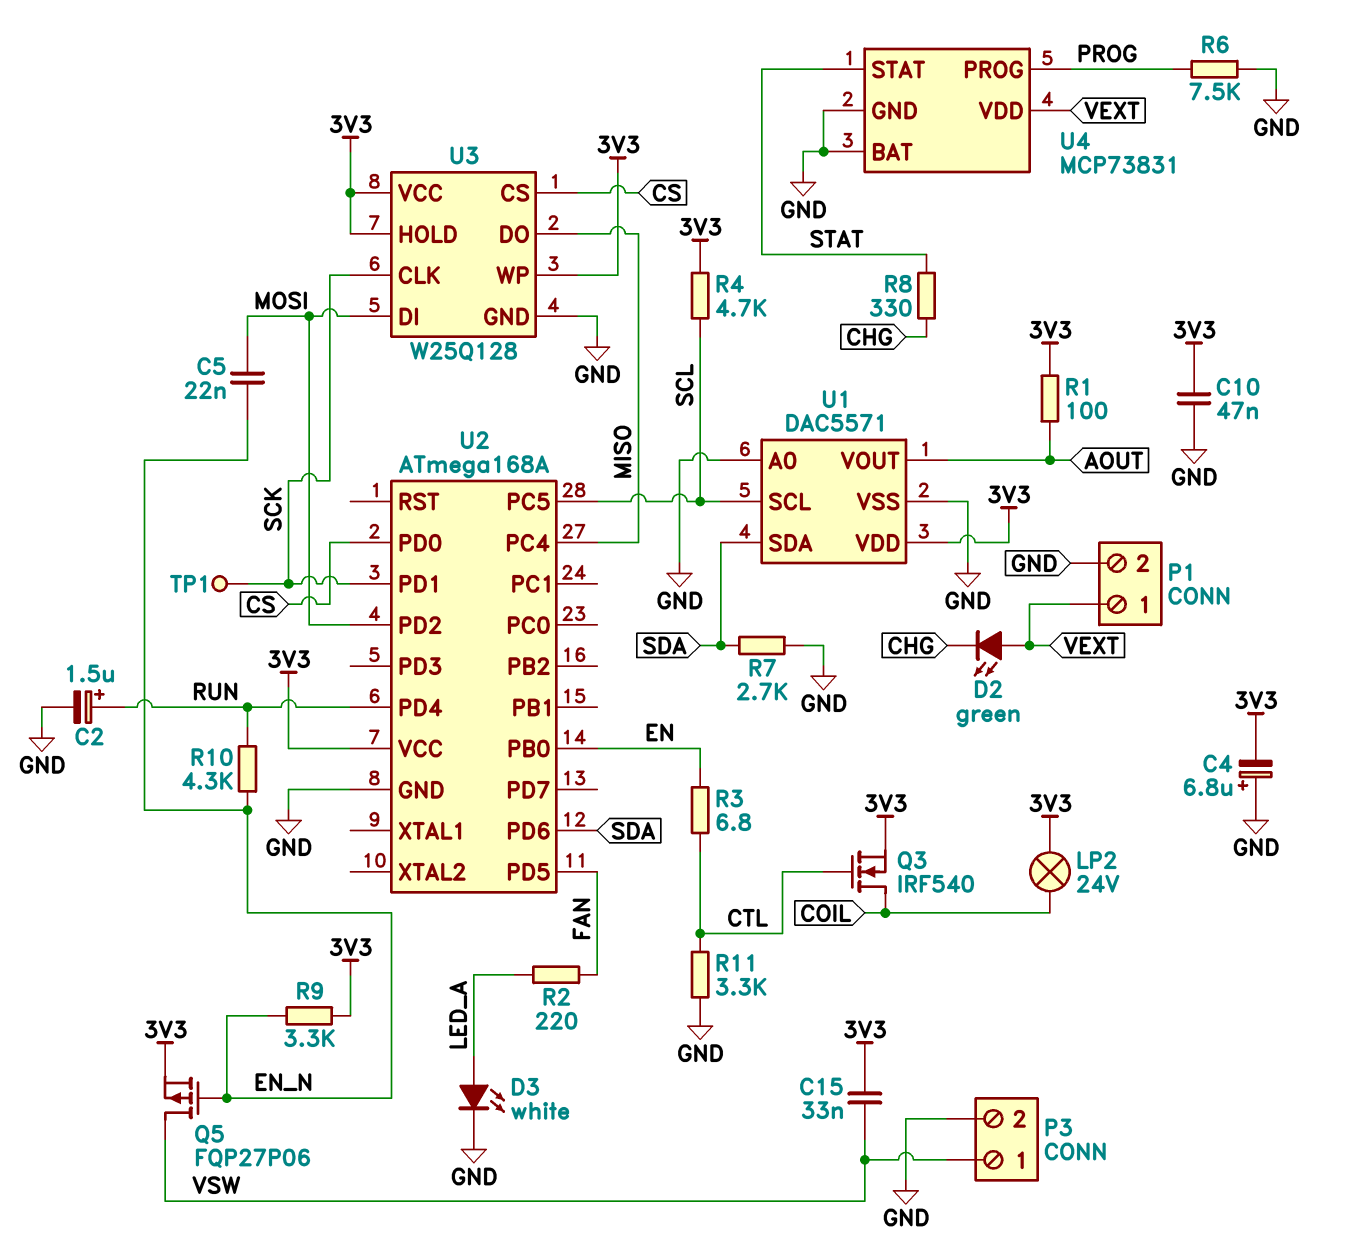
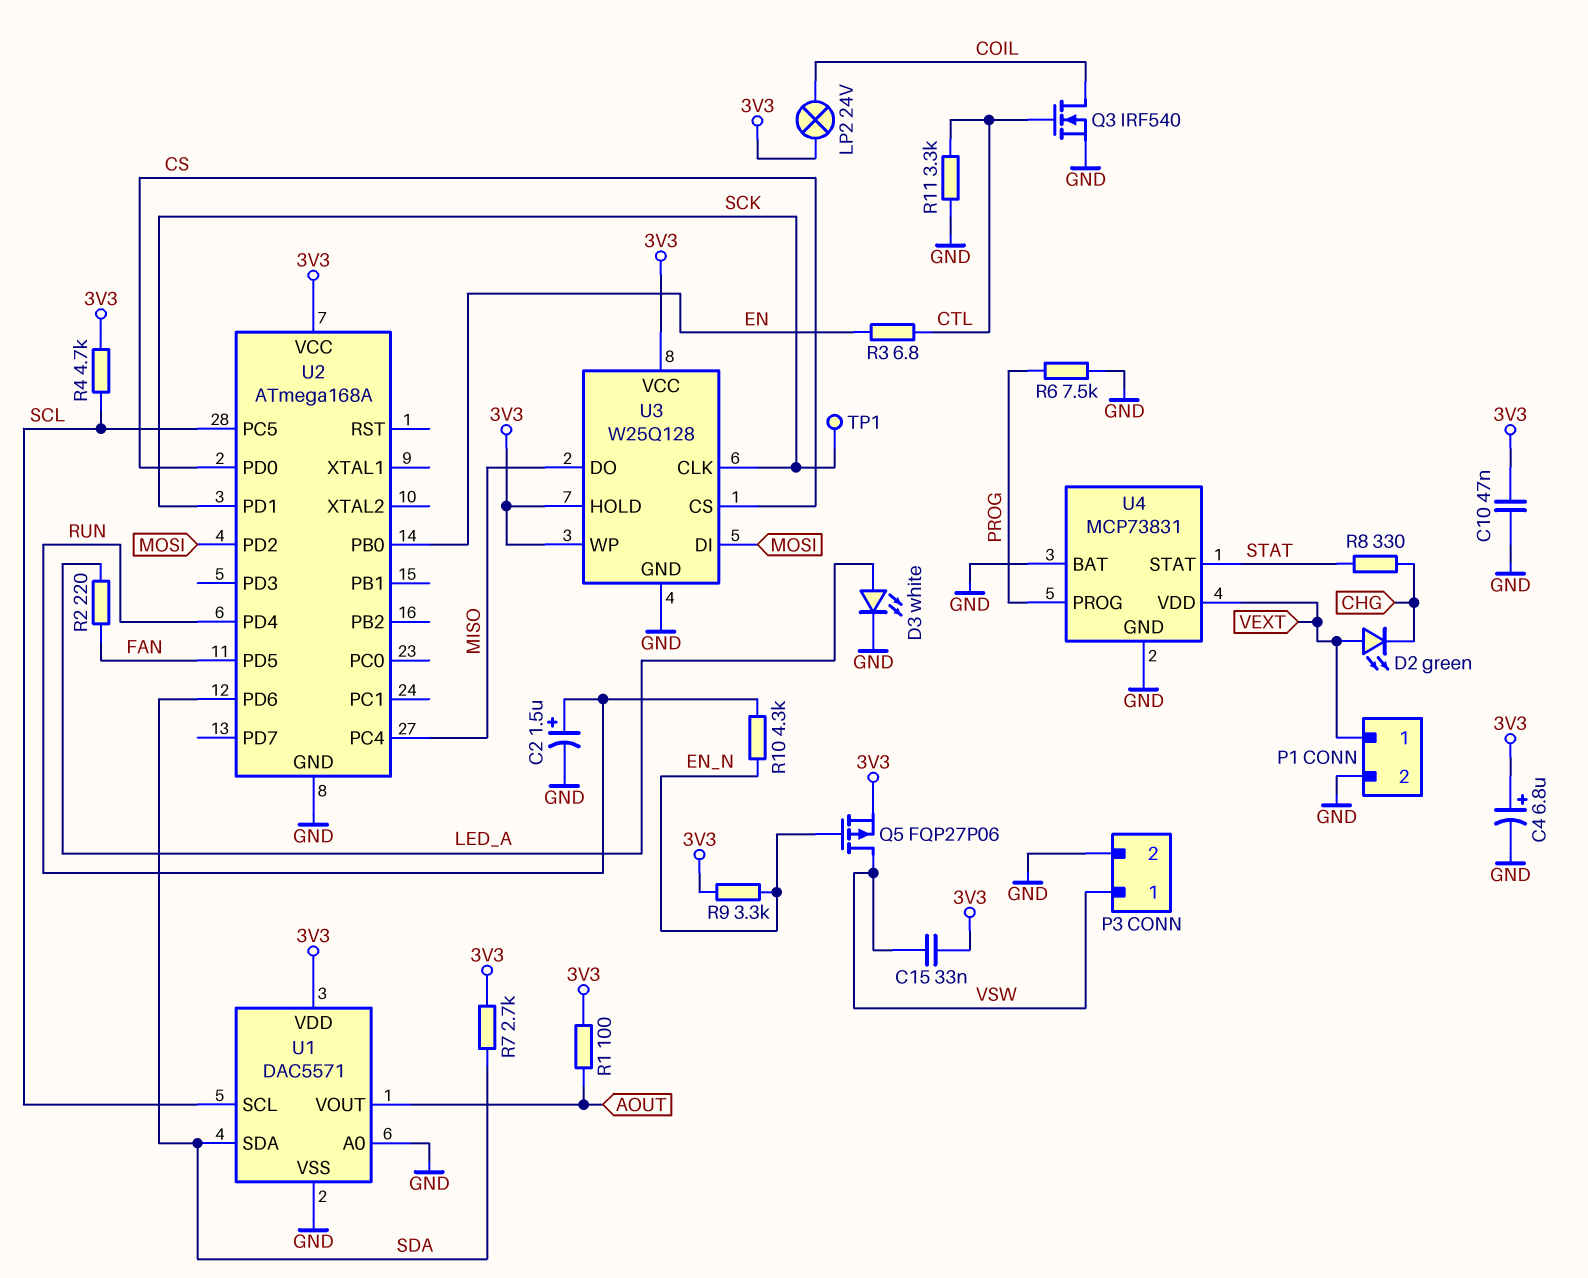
C4: 6.8uF (plus GND, minus 3V3) -> 6.8uF (plus 3V3, minus GND)
C5: 22nF (EN_N, MOSI) -> none
Q3: NMOS IRF540 (G CTL, D COIL, S 3V3) -> NMOS IRF540 (G CTL, D COIL, S GND)
R7: 2.7k (GND, SDA) -> 2.7k (3V3, SDA)

